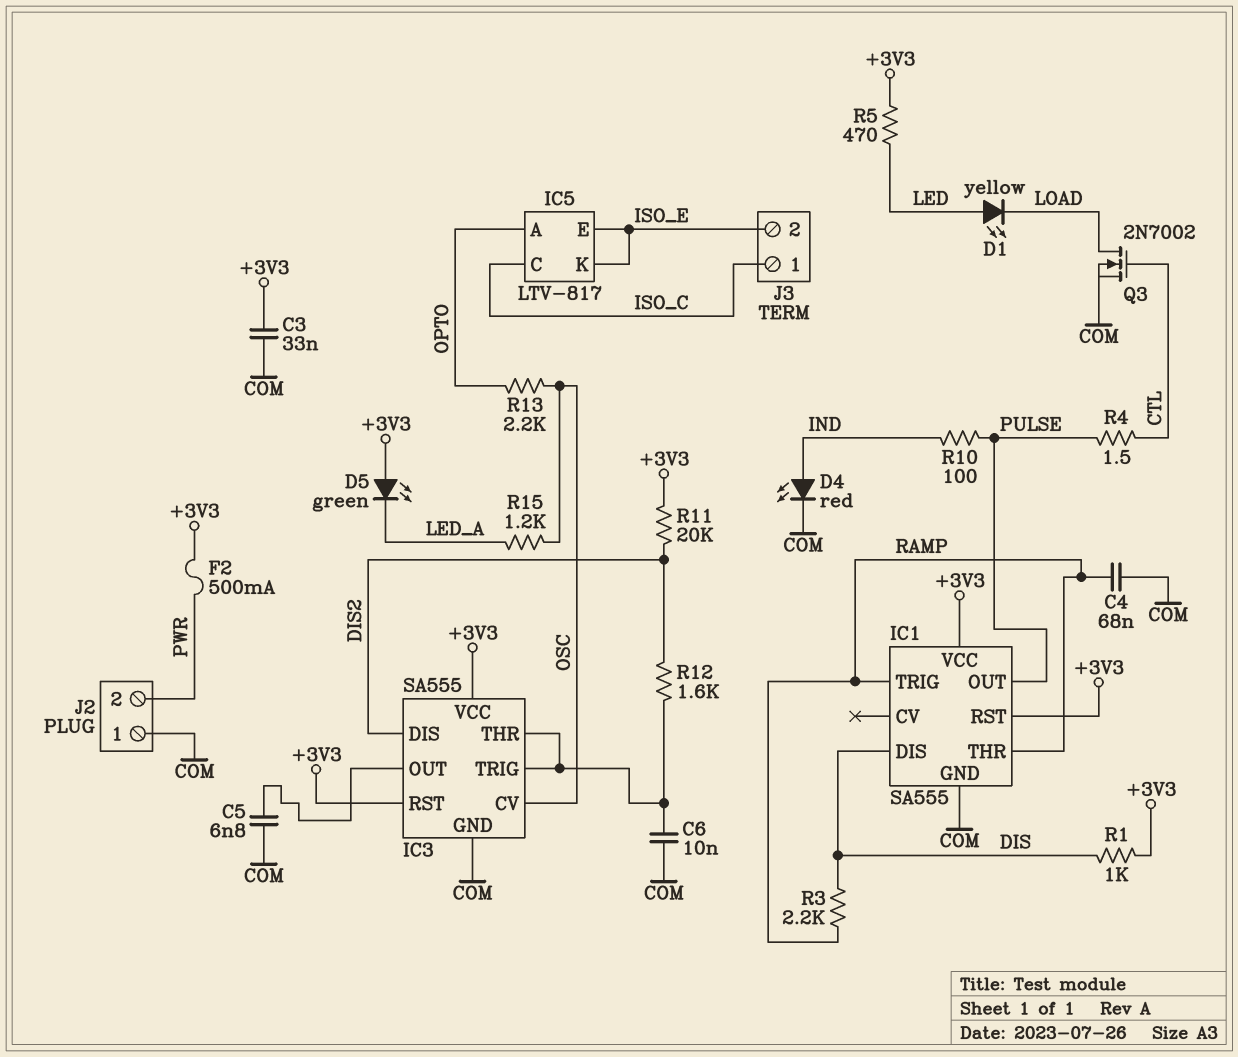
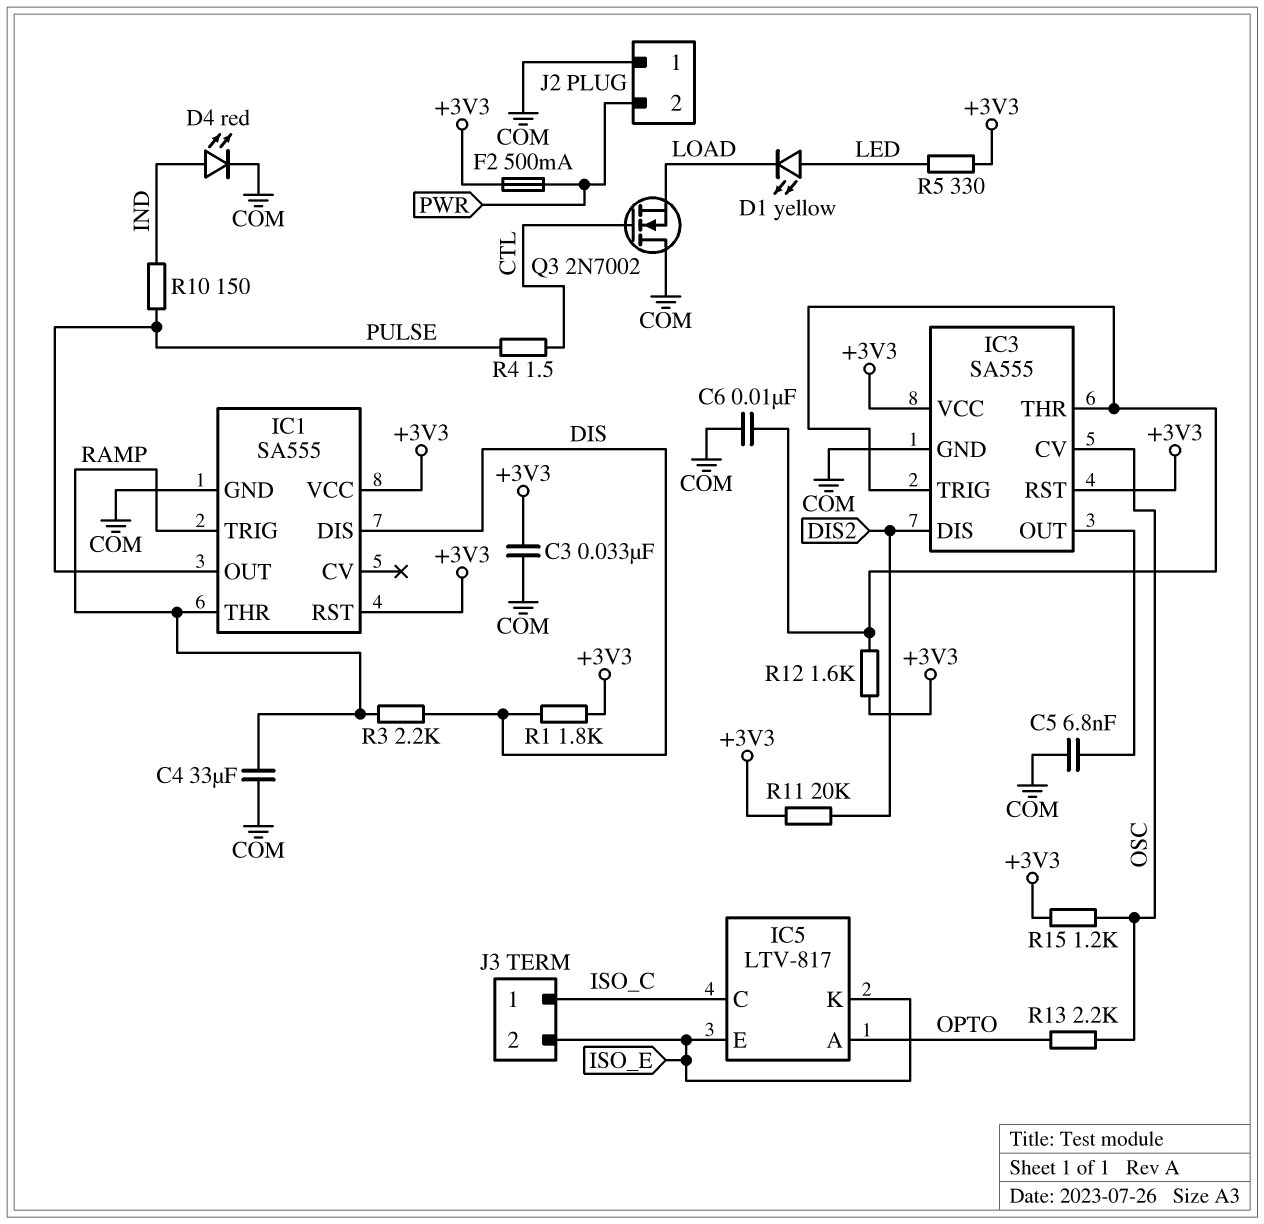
C4: 68nF (COM, RAMP) -> 33uF (COM, RAMP)
D5: LED green (A +3V3, K LED_A) -> none
Q3: NMOS 2N7002 (G CTL, D LOAD, S COM) -> NMOS 2N7002 (G CTL, D COM, S LOAD)
R1: 1k (+3V3, DIS) -> 1.8k (+3V3, DIS)
R5: 470 (+3V3, LED) -> 330 (+3V3, LED)
R10: 100 (IND, PULSE) -> 150 (IND, PULSE)
R12: 1.6k (DIS2, IC3/THR) -> 1.6k (+3V3, IC3/THR)
R15: 1.2k (LED_A, OSC) -> 1.2k (+3V3, OSC)

